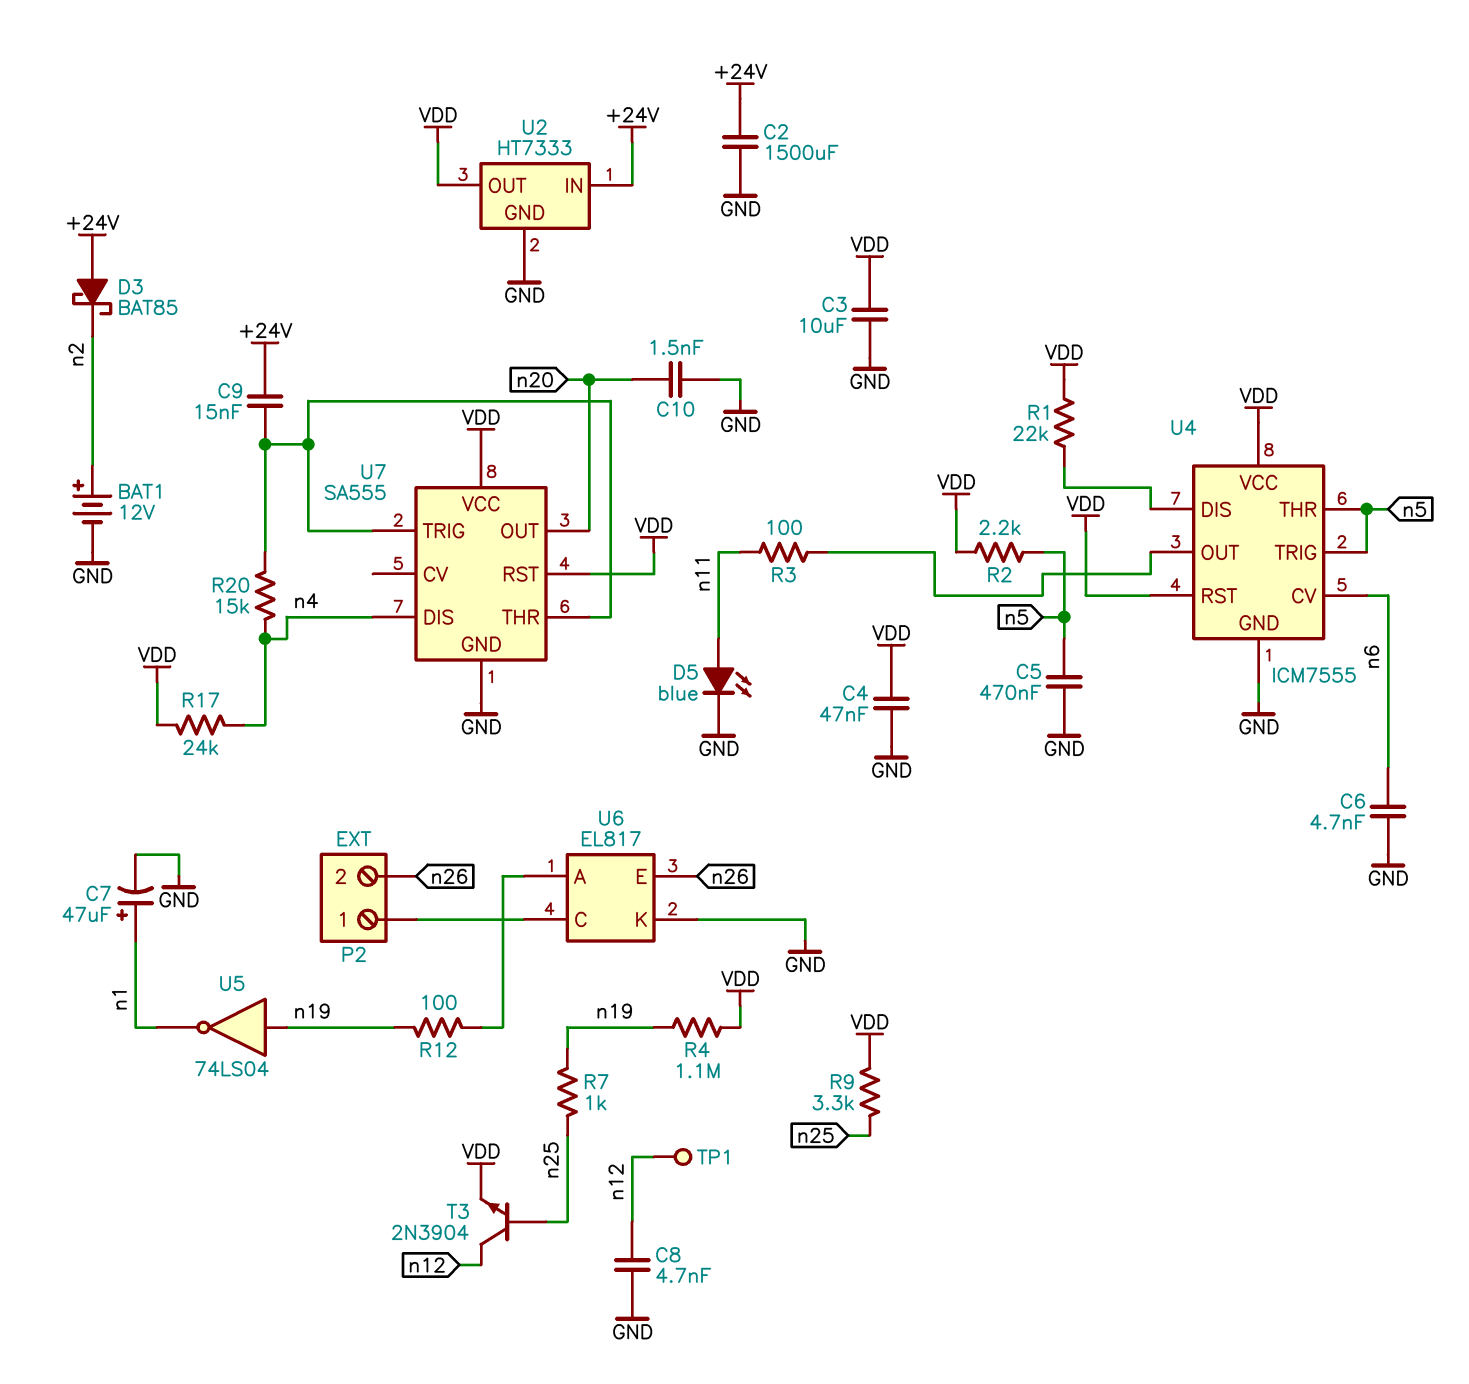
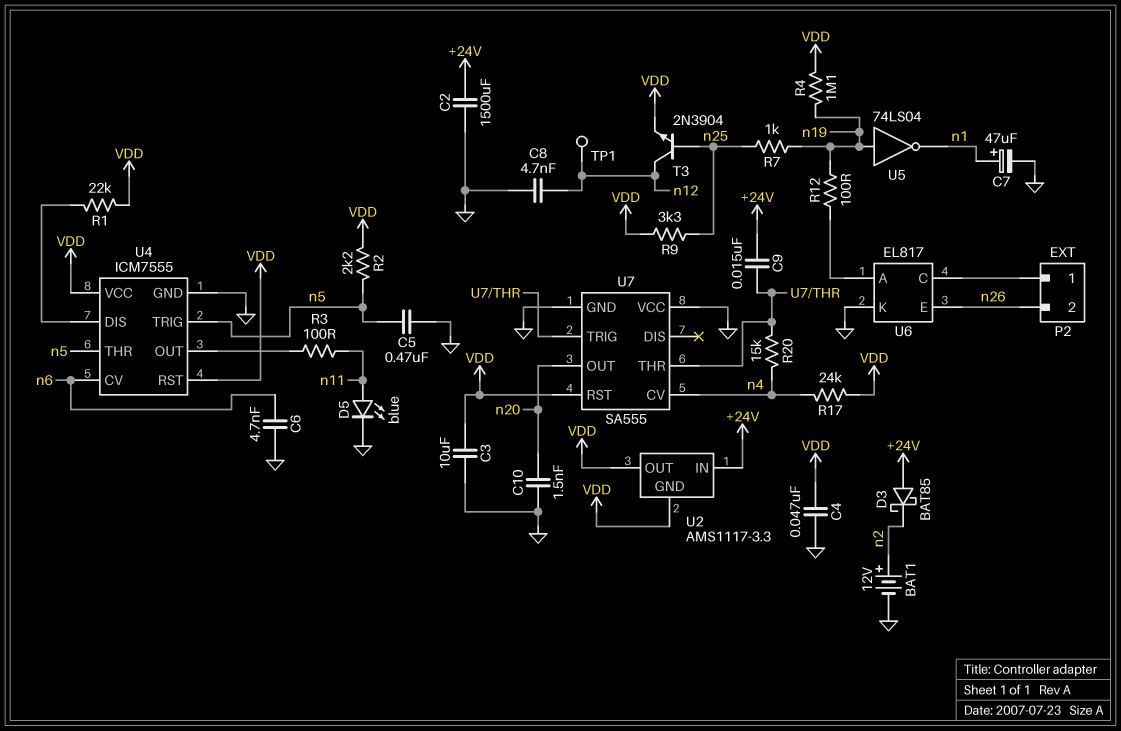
U2: HT7333 -> AMS1117-3.3
U2 pin GND: GND -> VDD
U7 pin CV: none -> n4
U7 pin DIS: n4 -> none
U7 pin VCC: VDD -> GND

